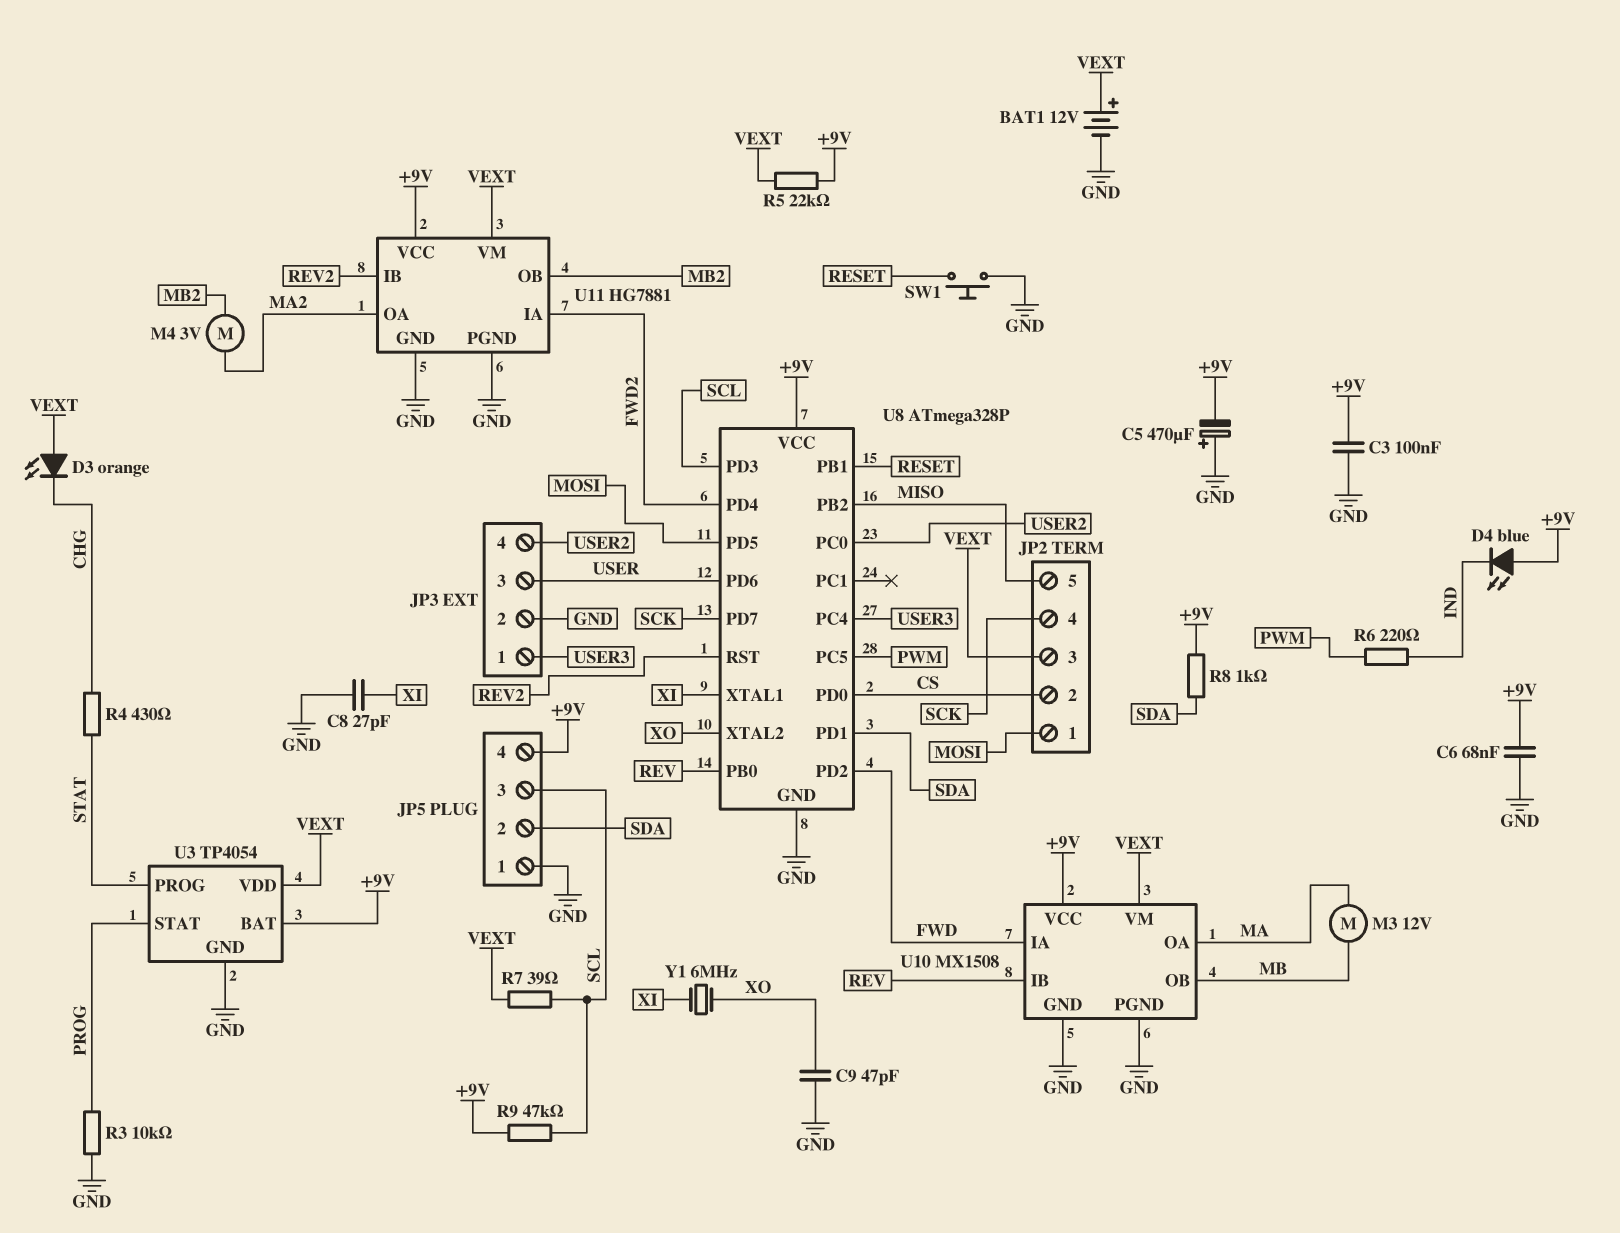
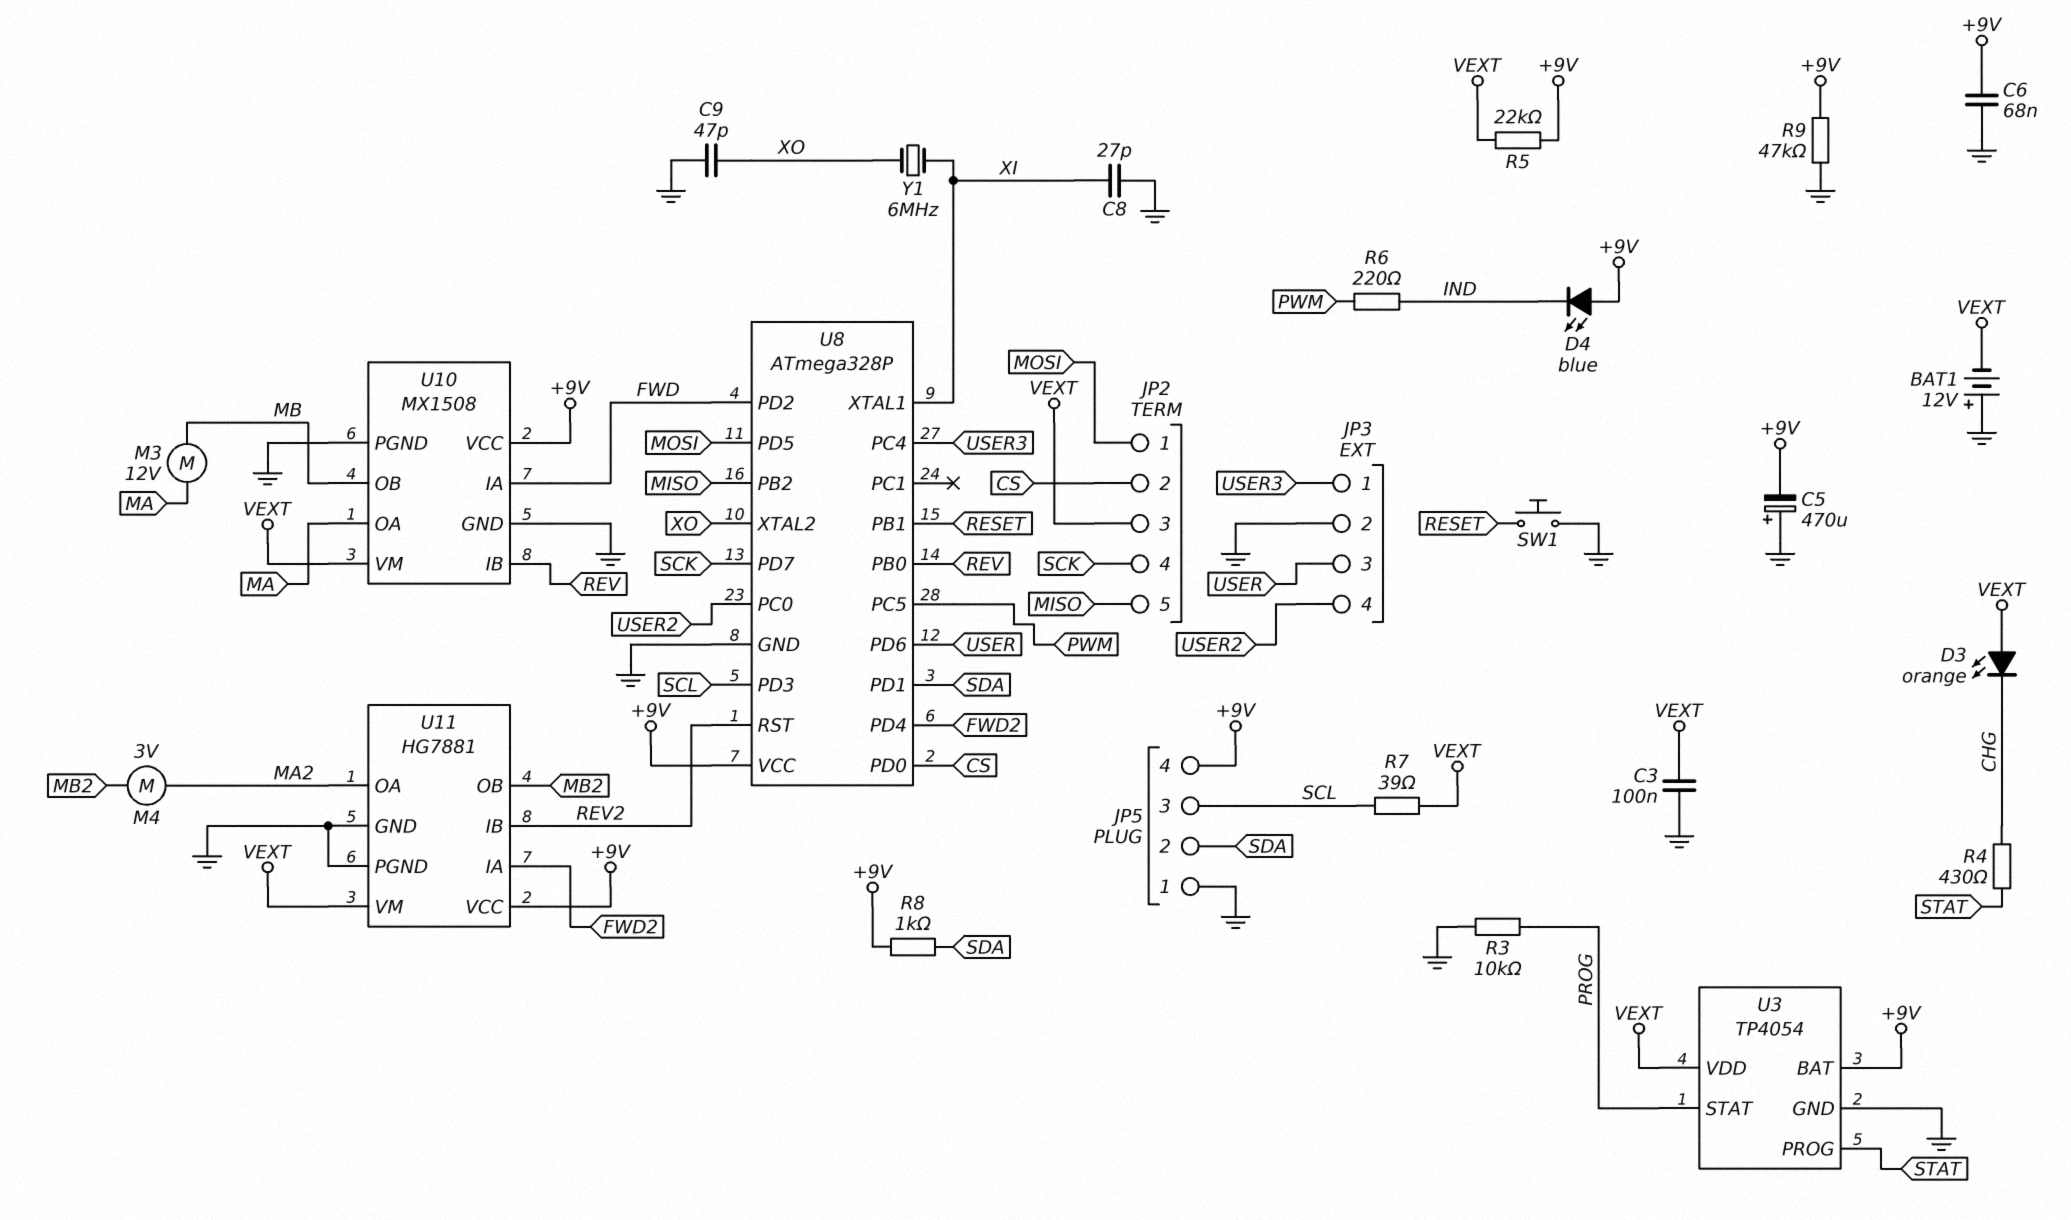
BAT1: 12V (plus VEXT, minus GND) -> 12V (plus GND, minus VEXT)
C3: 100nF (+9V, GND) -> 100nF (GND, VEXT)
R9: 47k (+9V, SCL) -> 47k (+9V, GND)

